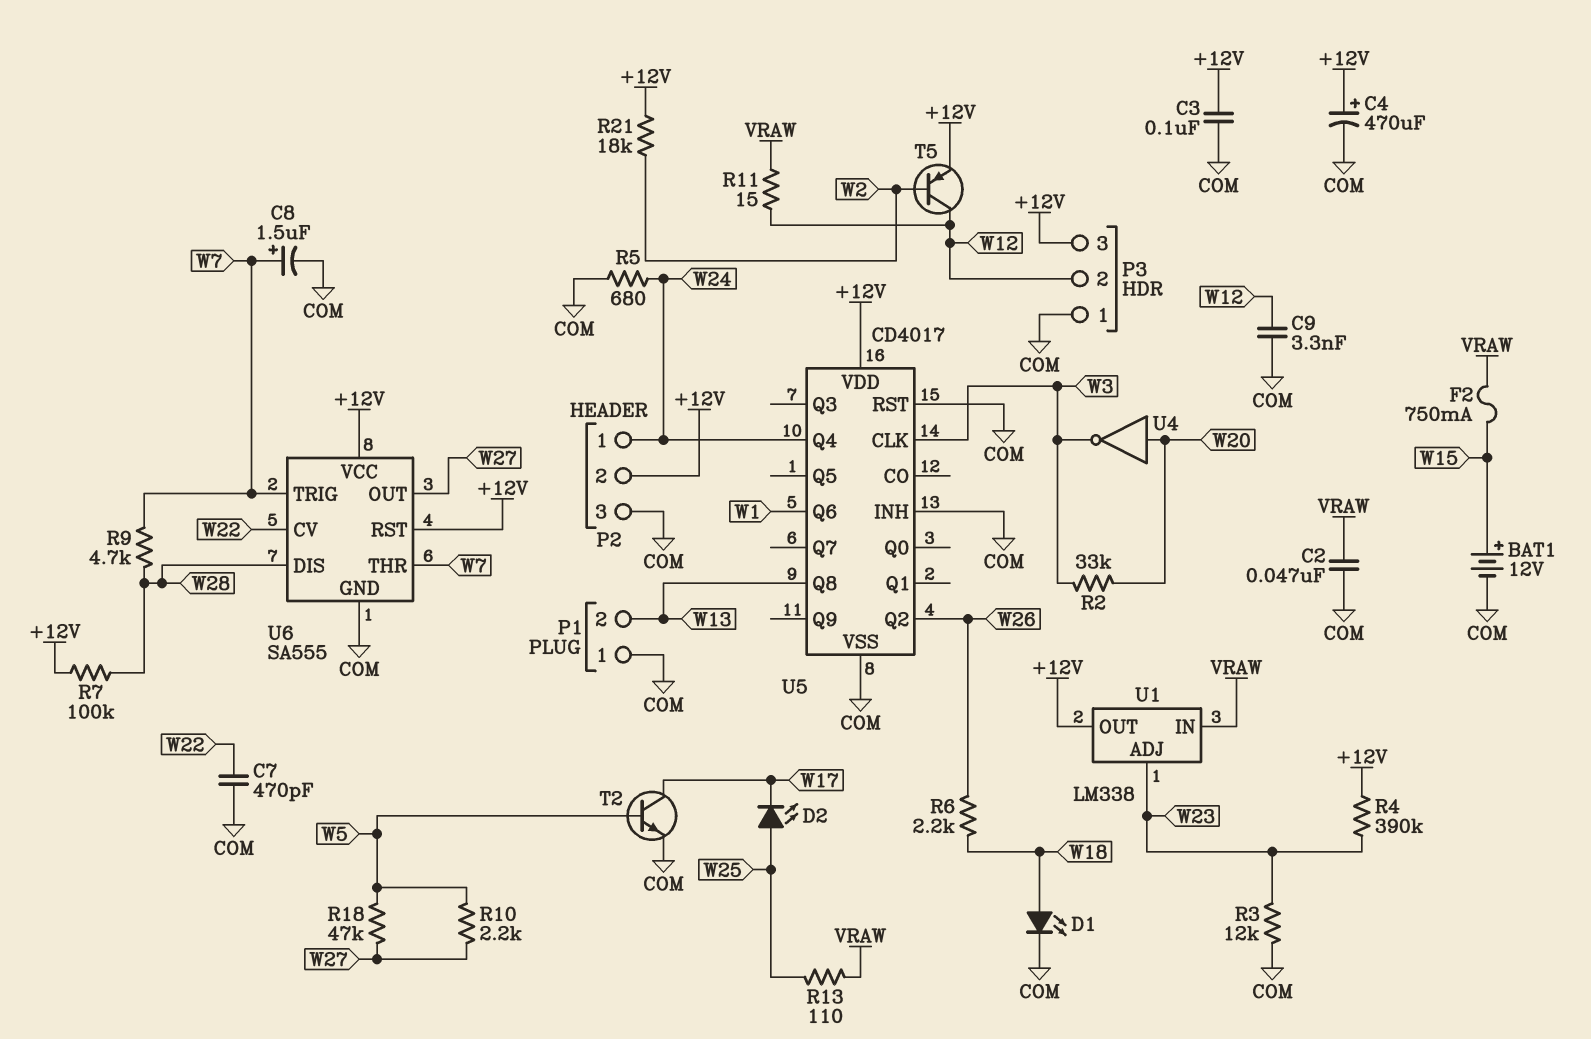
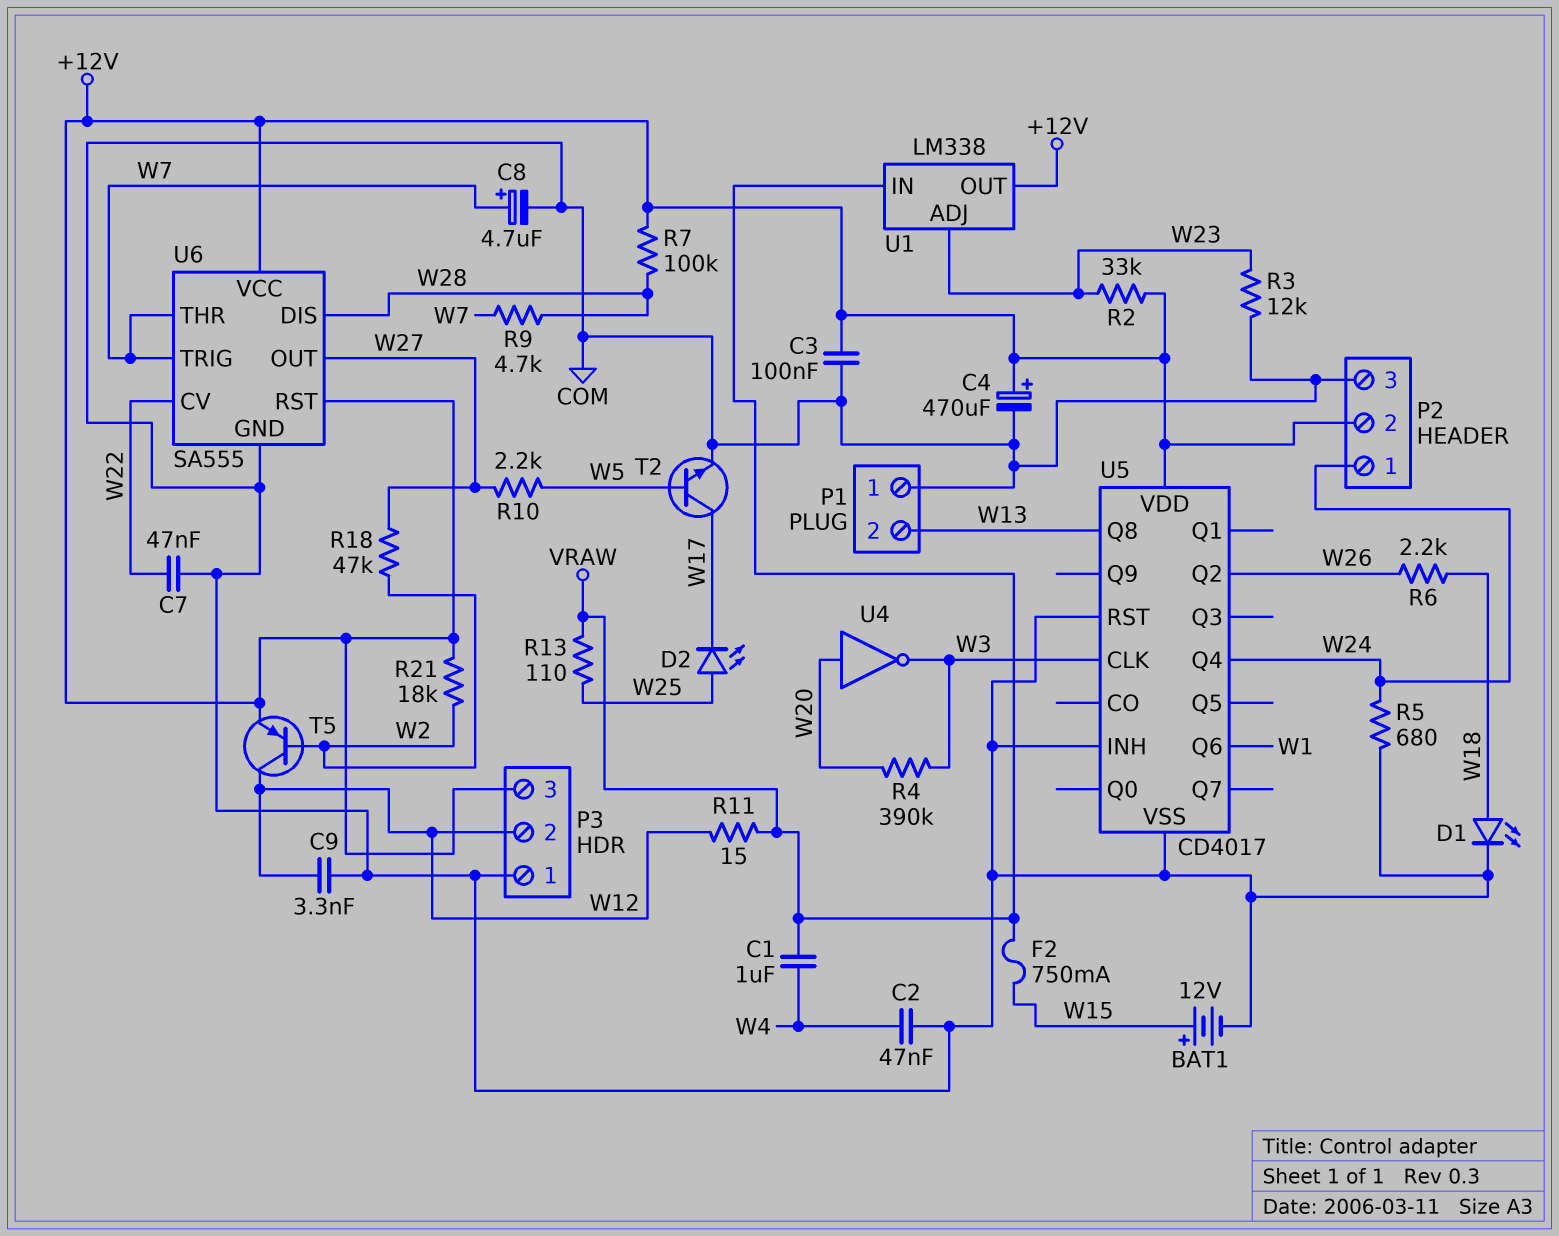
C1: none -> 1uF (VRAW, W4)
C2: 47nF (COM, VRAW) -> 47nF (COM, W4)
C7: 470pF (COM, W22) -> 47nF (COM, W22)
C8: 1.5uF (plus W7, minus COM) -> 4.7uF (plus W7, minus COM)
R2: 33k (W3, W20) -> 33k (+12V, W23)
R4: 390k (+12V, W23) -> 390k (W3, W20)
R18: 47k (W5, W27) -> 47k (W2, W27)

